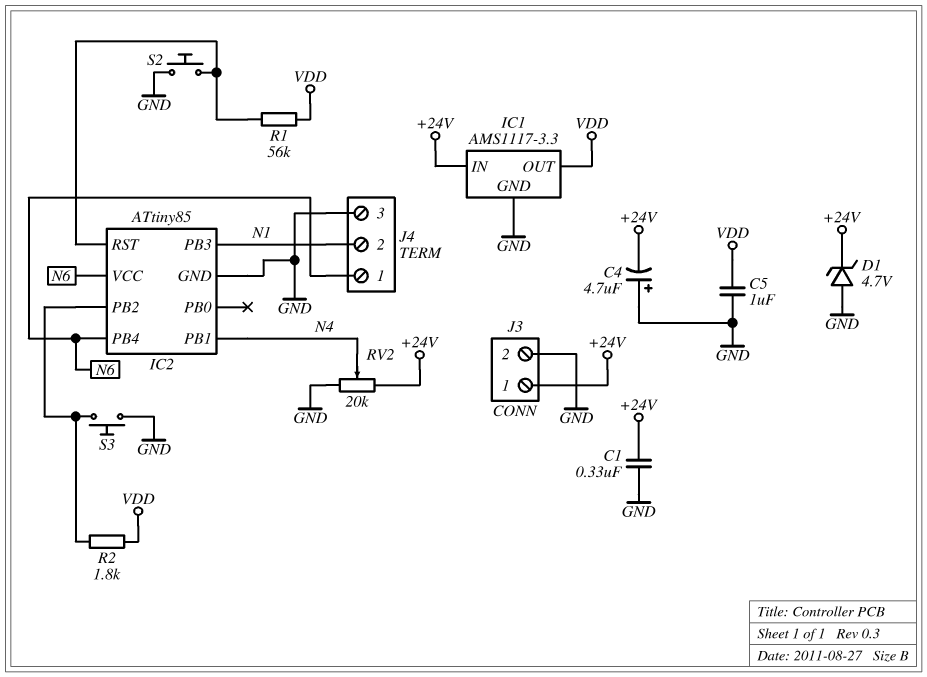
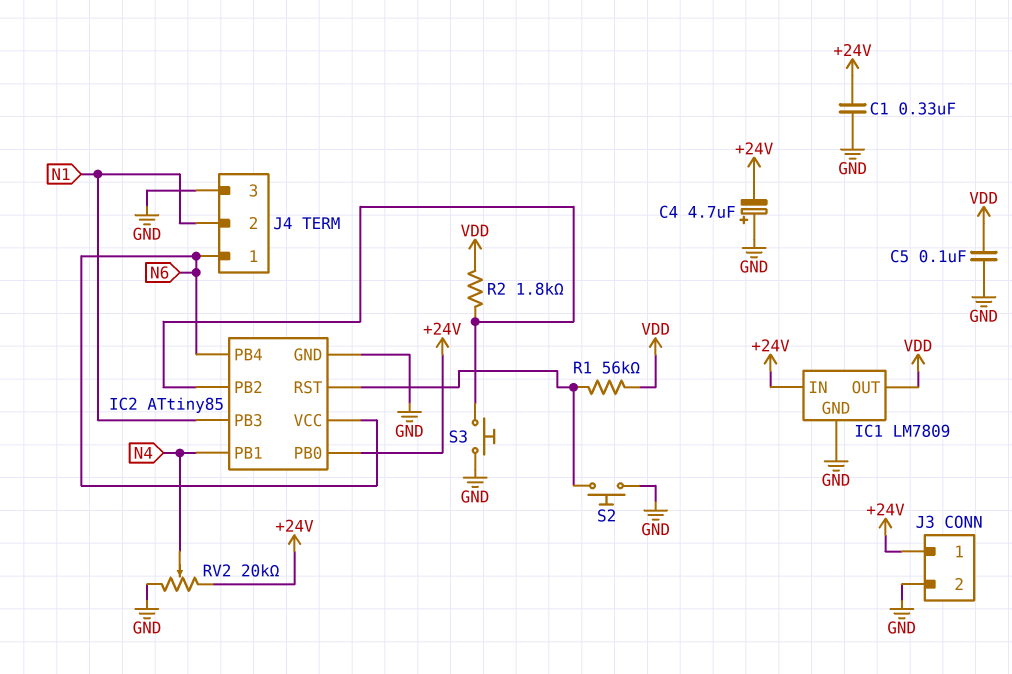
C5: 1uF (GND, VDD) -> 100nF (GND, VDD)
D1: zener 4.7V (A GND, K +24V) -> none
IC1: AMS1117-3.3 -> LM7809
IC2 pin PB0: none -> +24V

